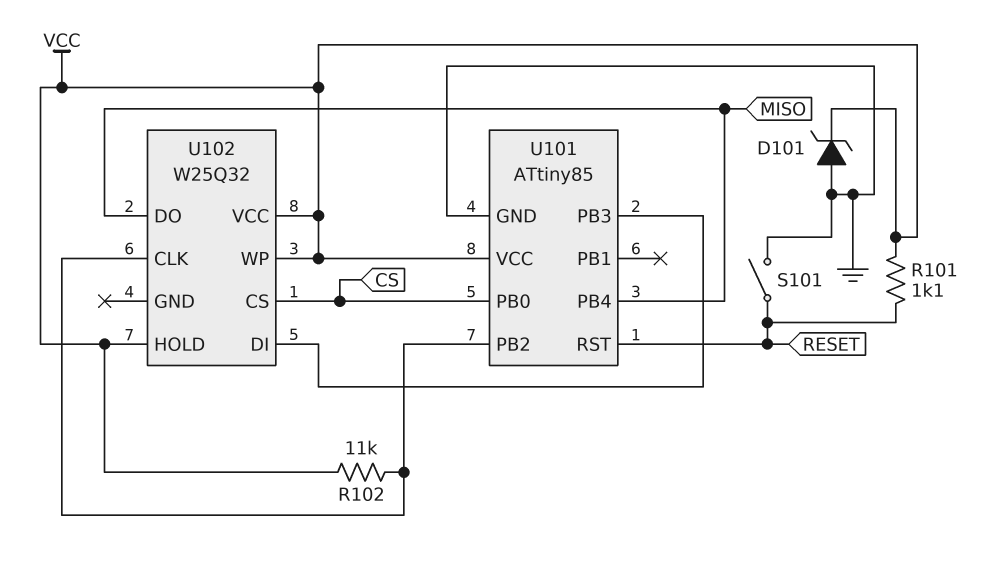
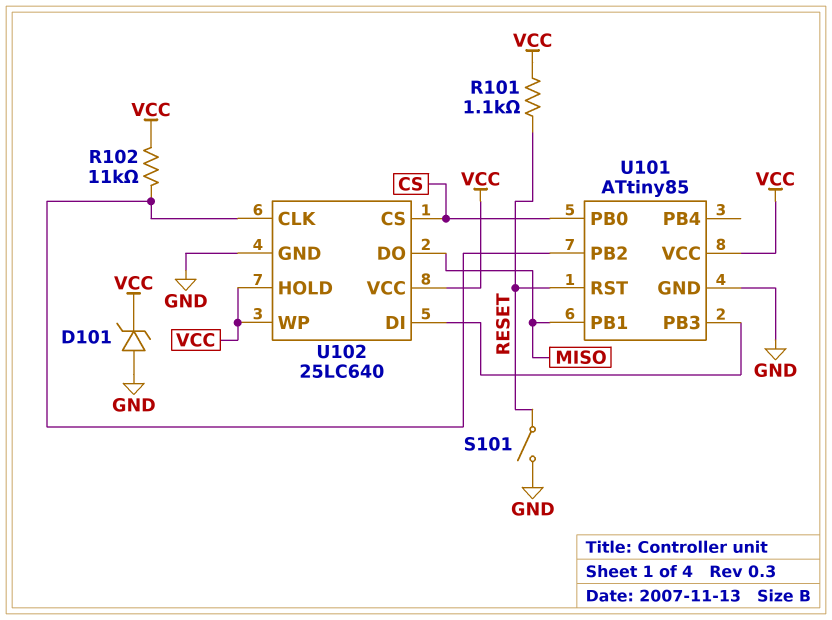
U101 pin PB1: none -> MISO
U101 pin PB4: MISO -> none
U102: W25Q32 -> 25LC640
U102 pin GND: none -> GND

